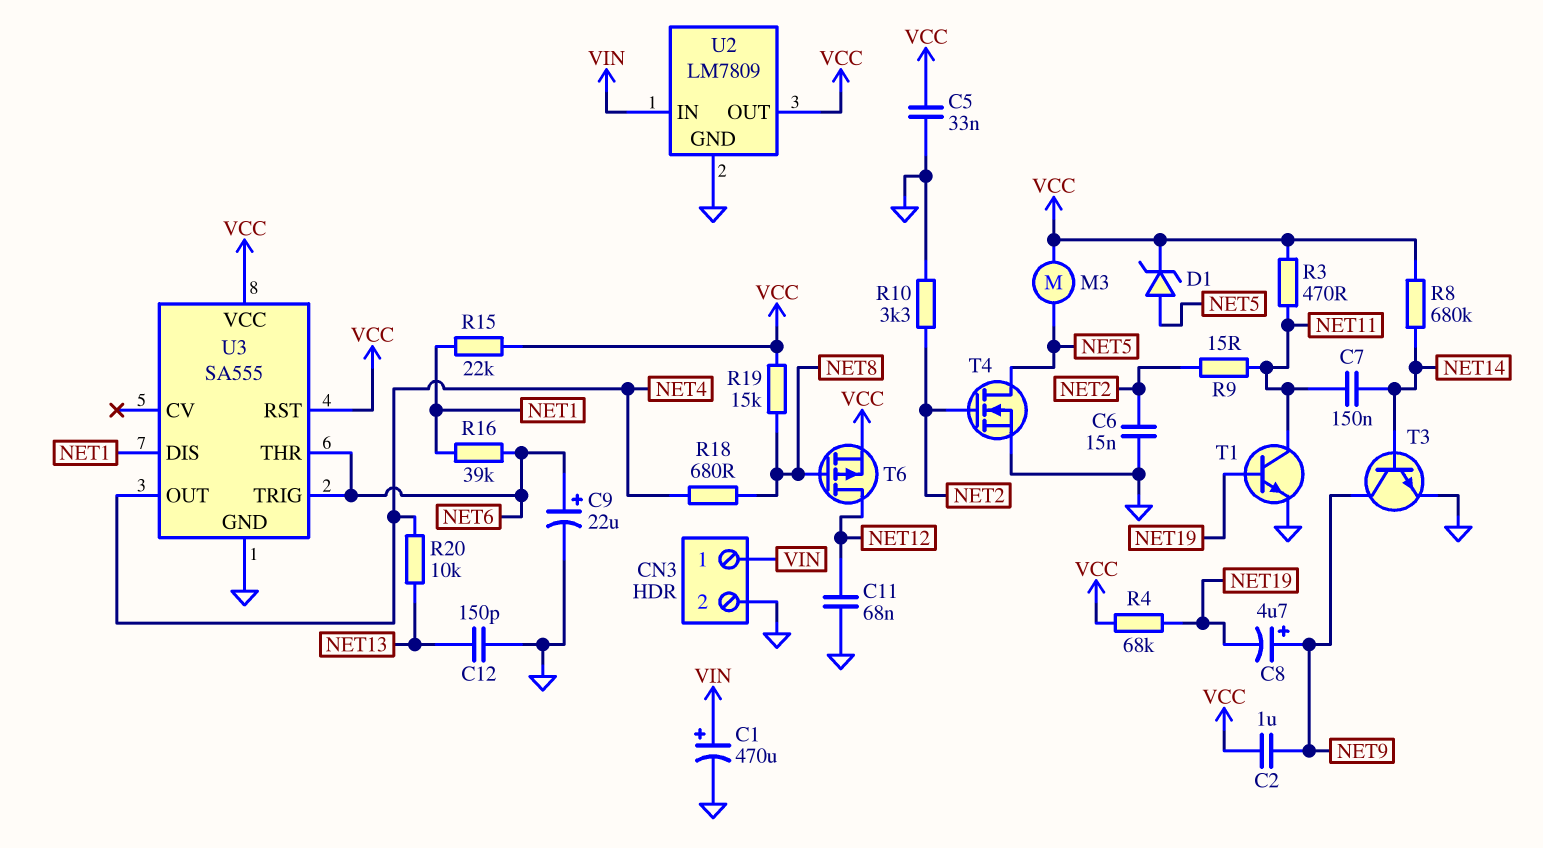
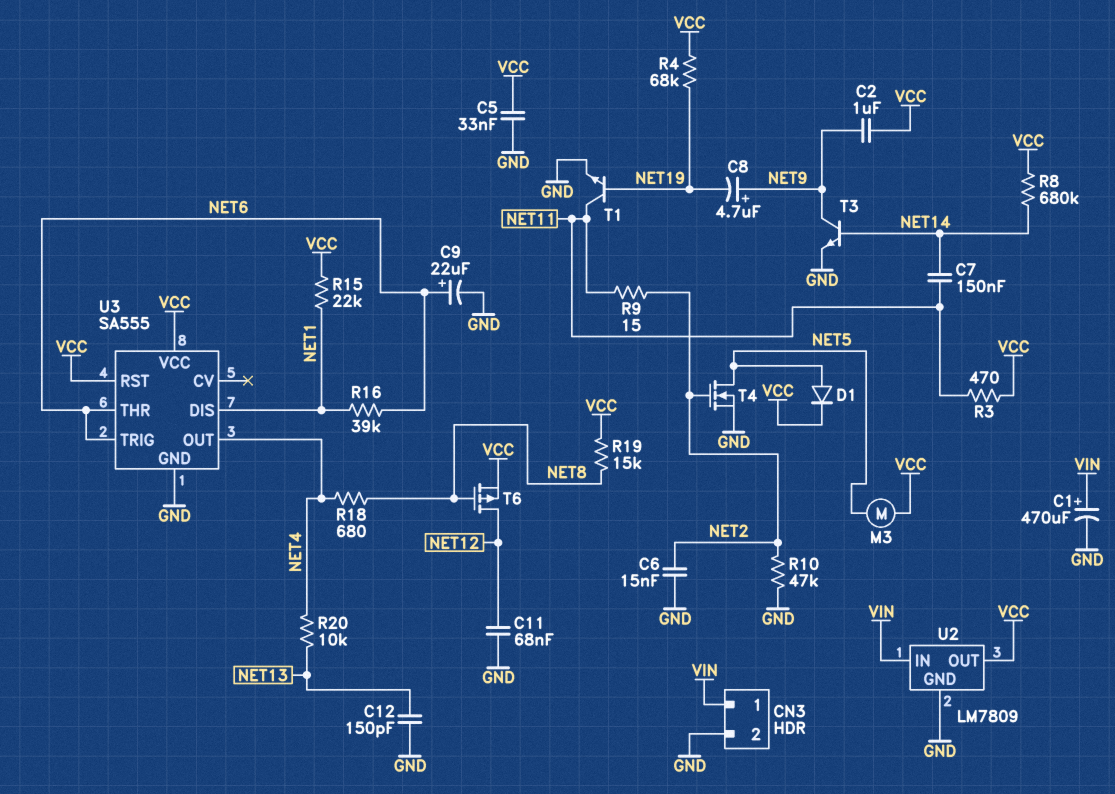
D1: zener (A NET5, K VCC) -> diode (A NET5, K VCC)
R10: 3.3k (GND, NET2) -> 47k (GND, NET2)

